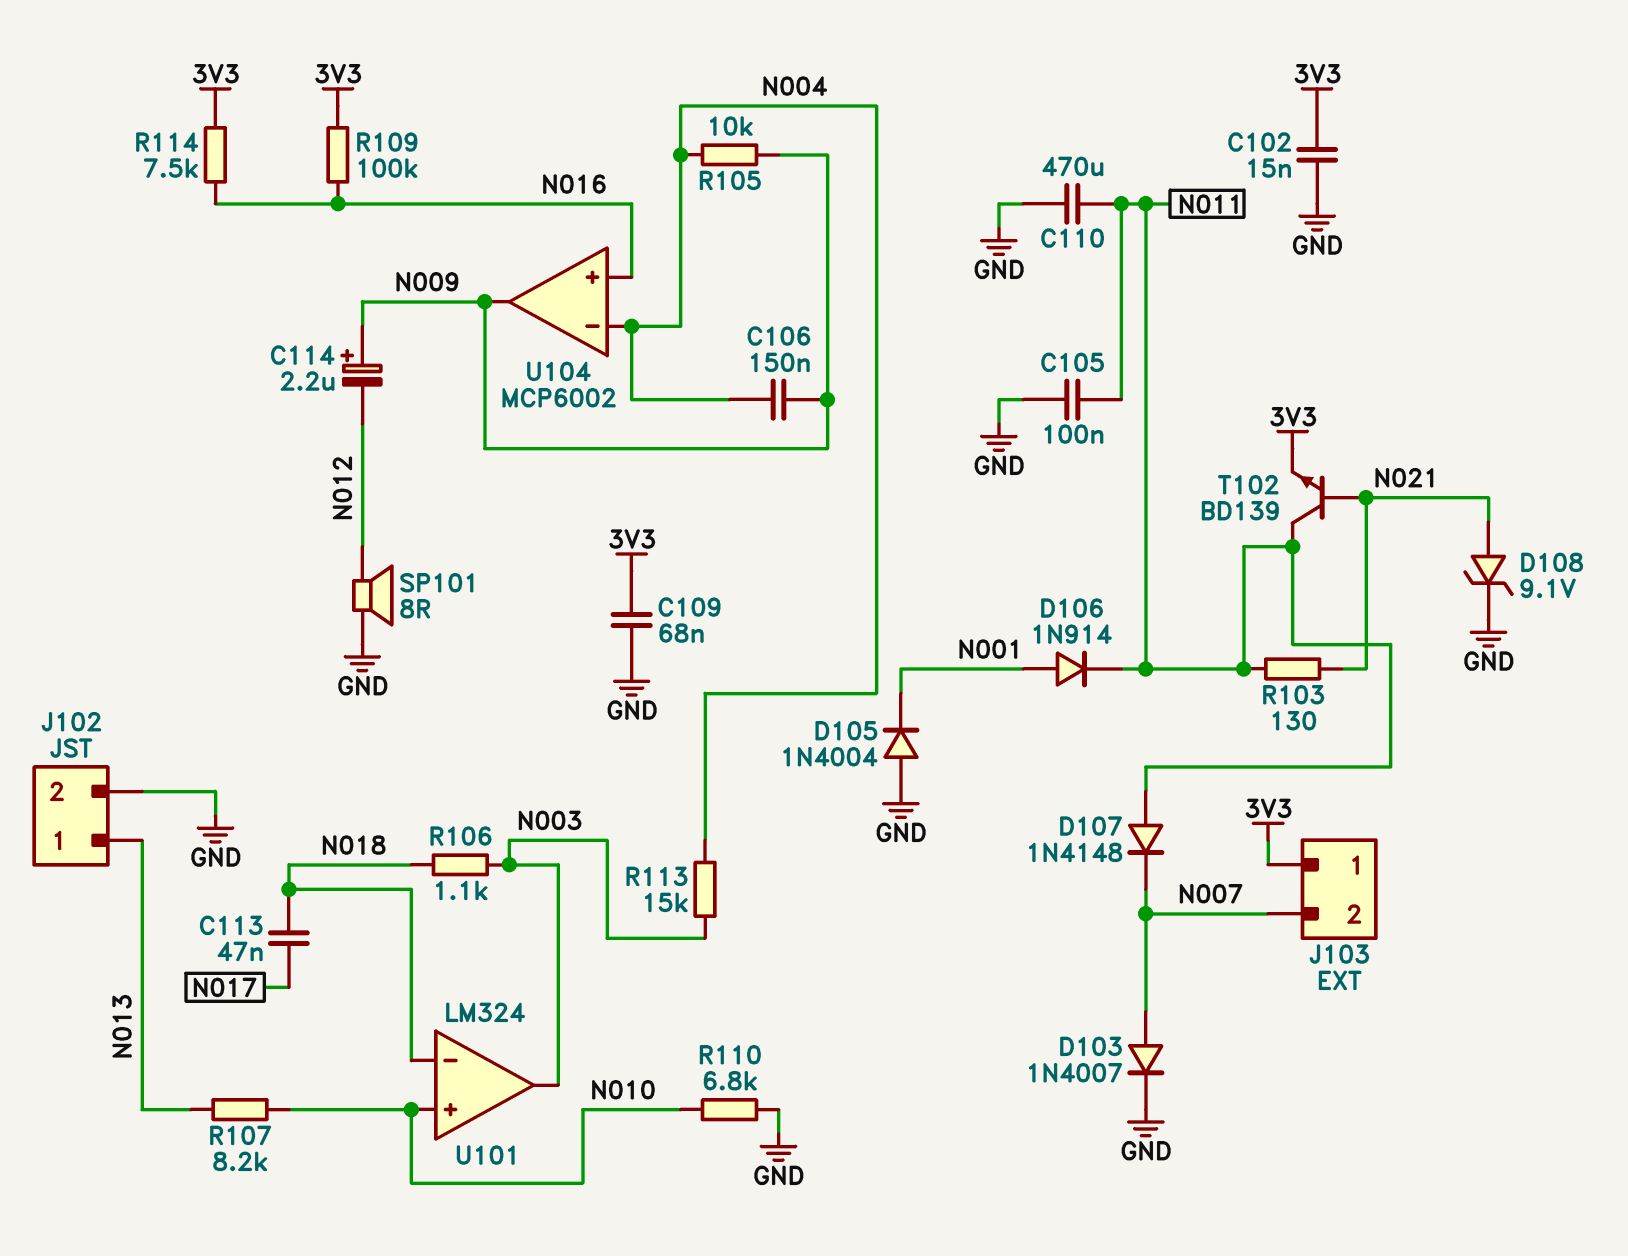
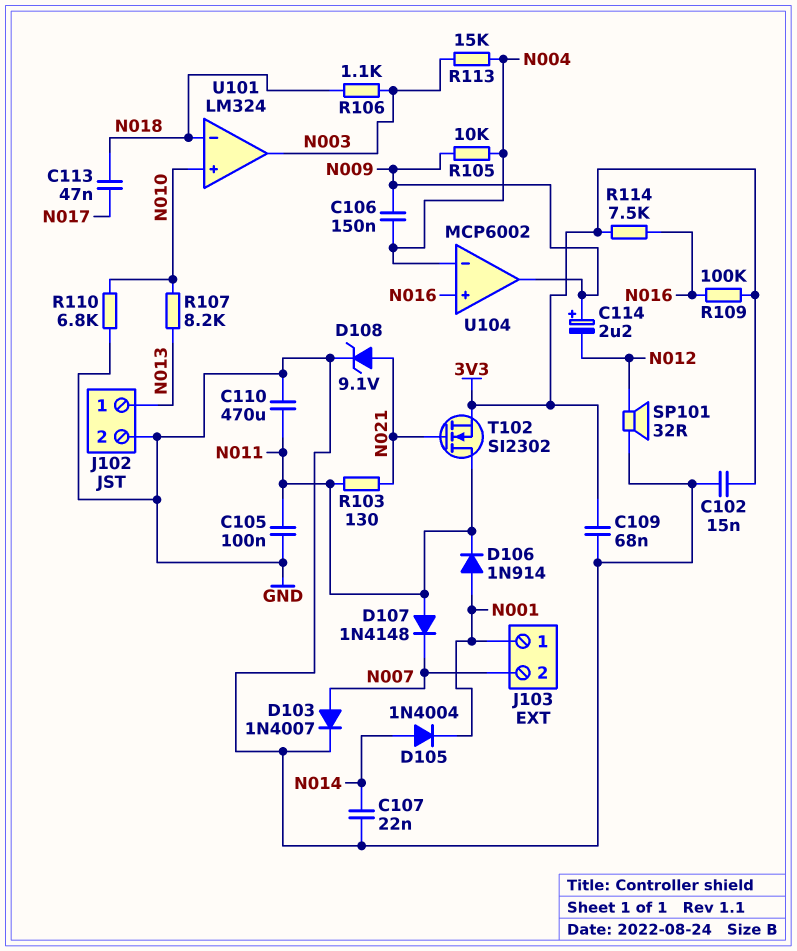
C107: none -> 22nF (GND, N014)
D105: diode 1N4004 (A GND, K N001) -> diode 1N4004 (A N014, K N001)
J103 pin 1: 3V3 -> N001
SP101: speaker 8R (GND, N012) -> speaker 32R (GND, N012)
T102: NPN BD139 (B N021, C N011, E 3V3) -> NMOS SI2302 (G N021, D N011, S 3V3)

